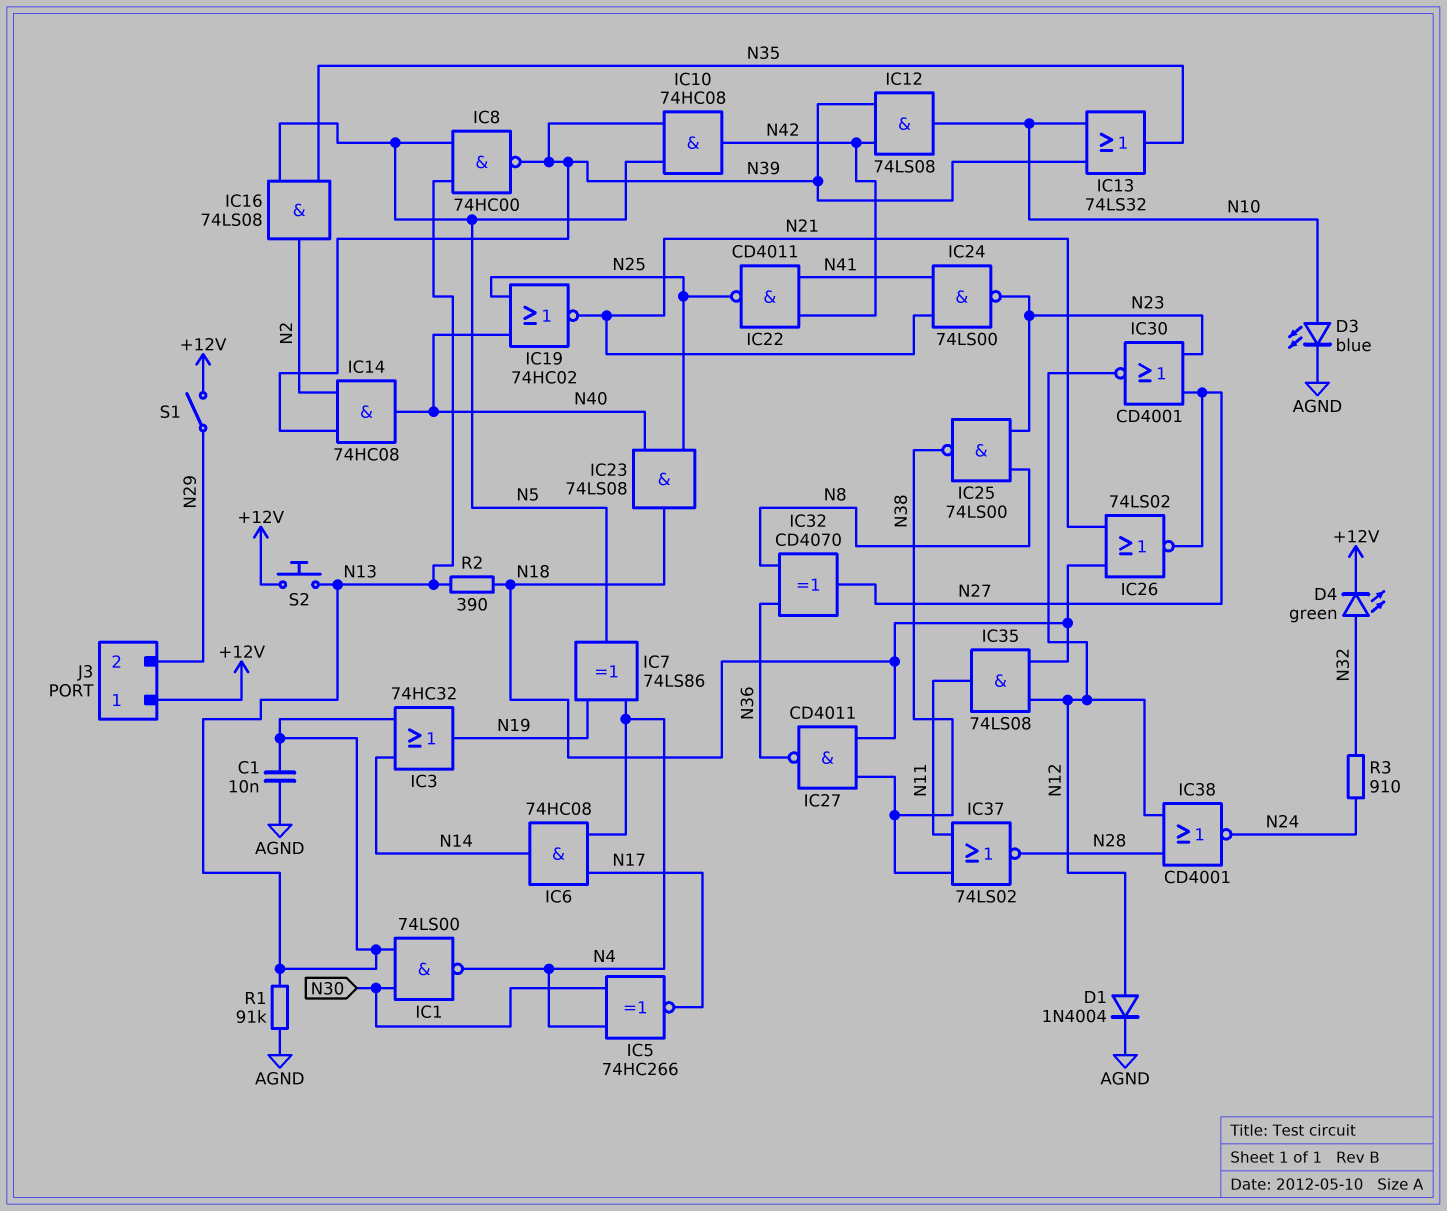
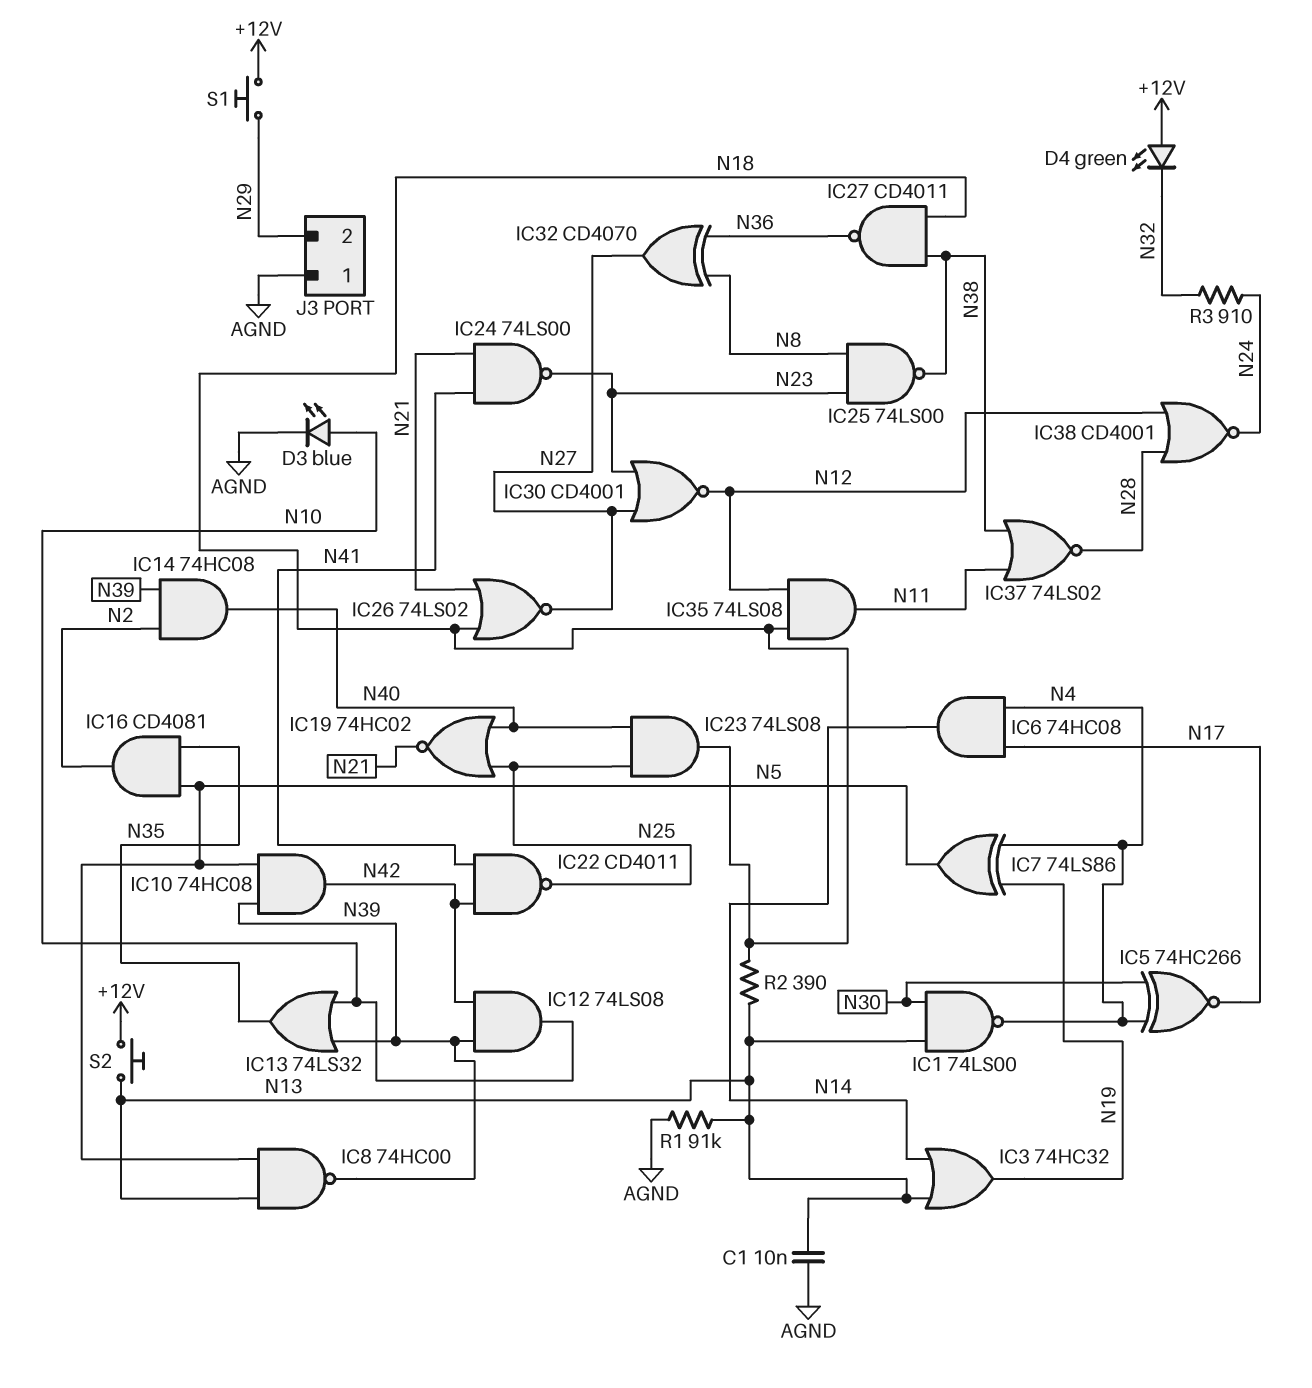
D1: diode 1N4004 (A N12, K AGND) -> none
D4: LED green (A N32, K +12V) -> LED green (A +12V, K N32)
IC16: AND 74LS08 (in N5, in N35, out N2) -> AND CD4081 (in N5, in N35, out N2)
J3 pin 1: +12V -> AGND
S1: switch (+12V, N29) -> button (+12V, N29)

